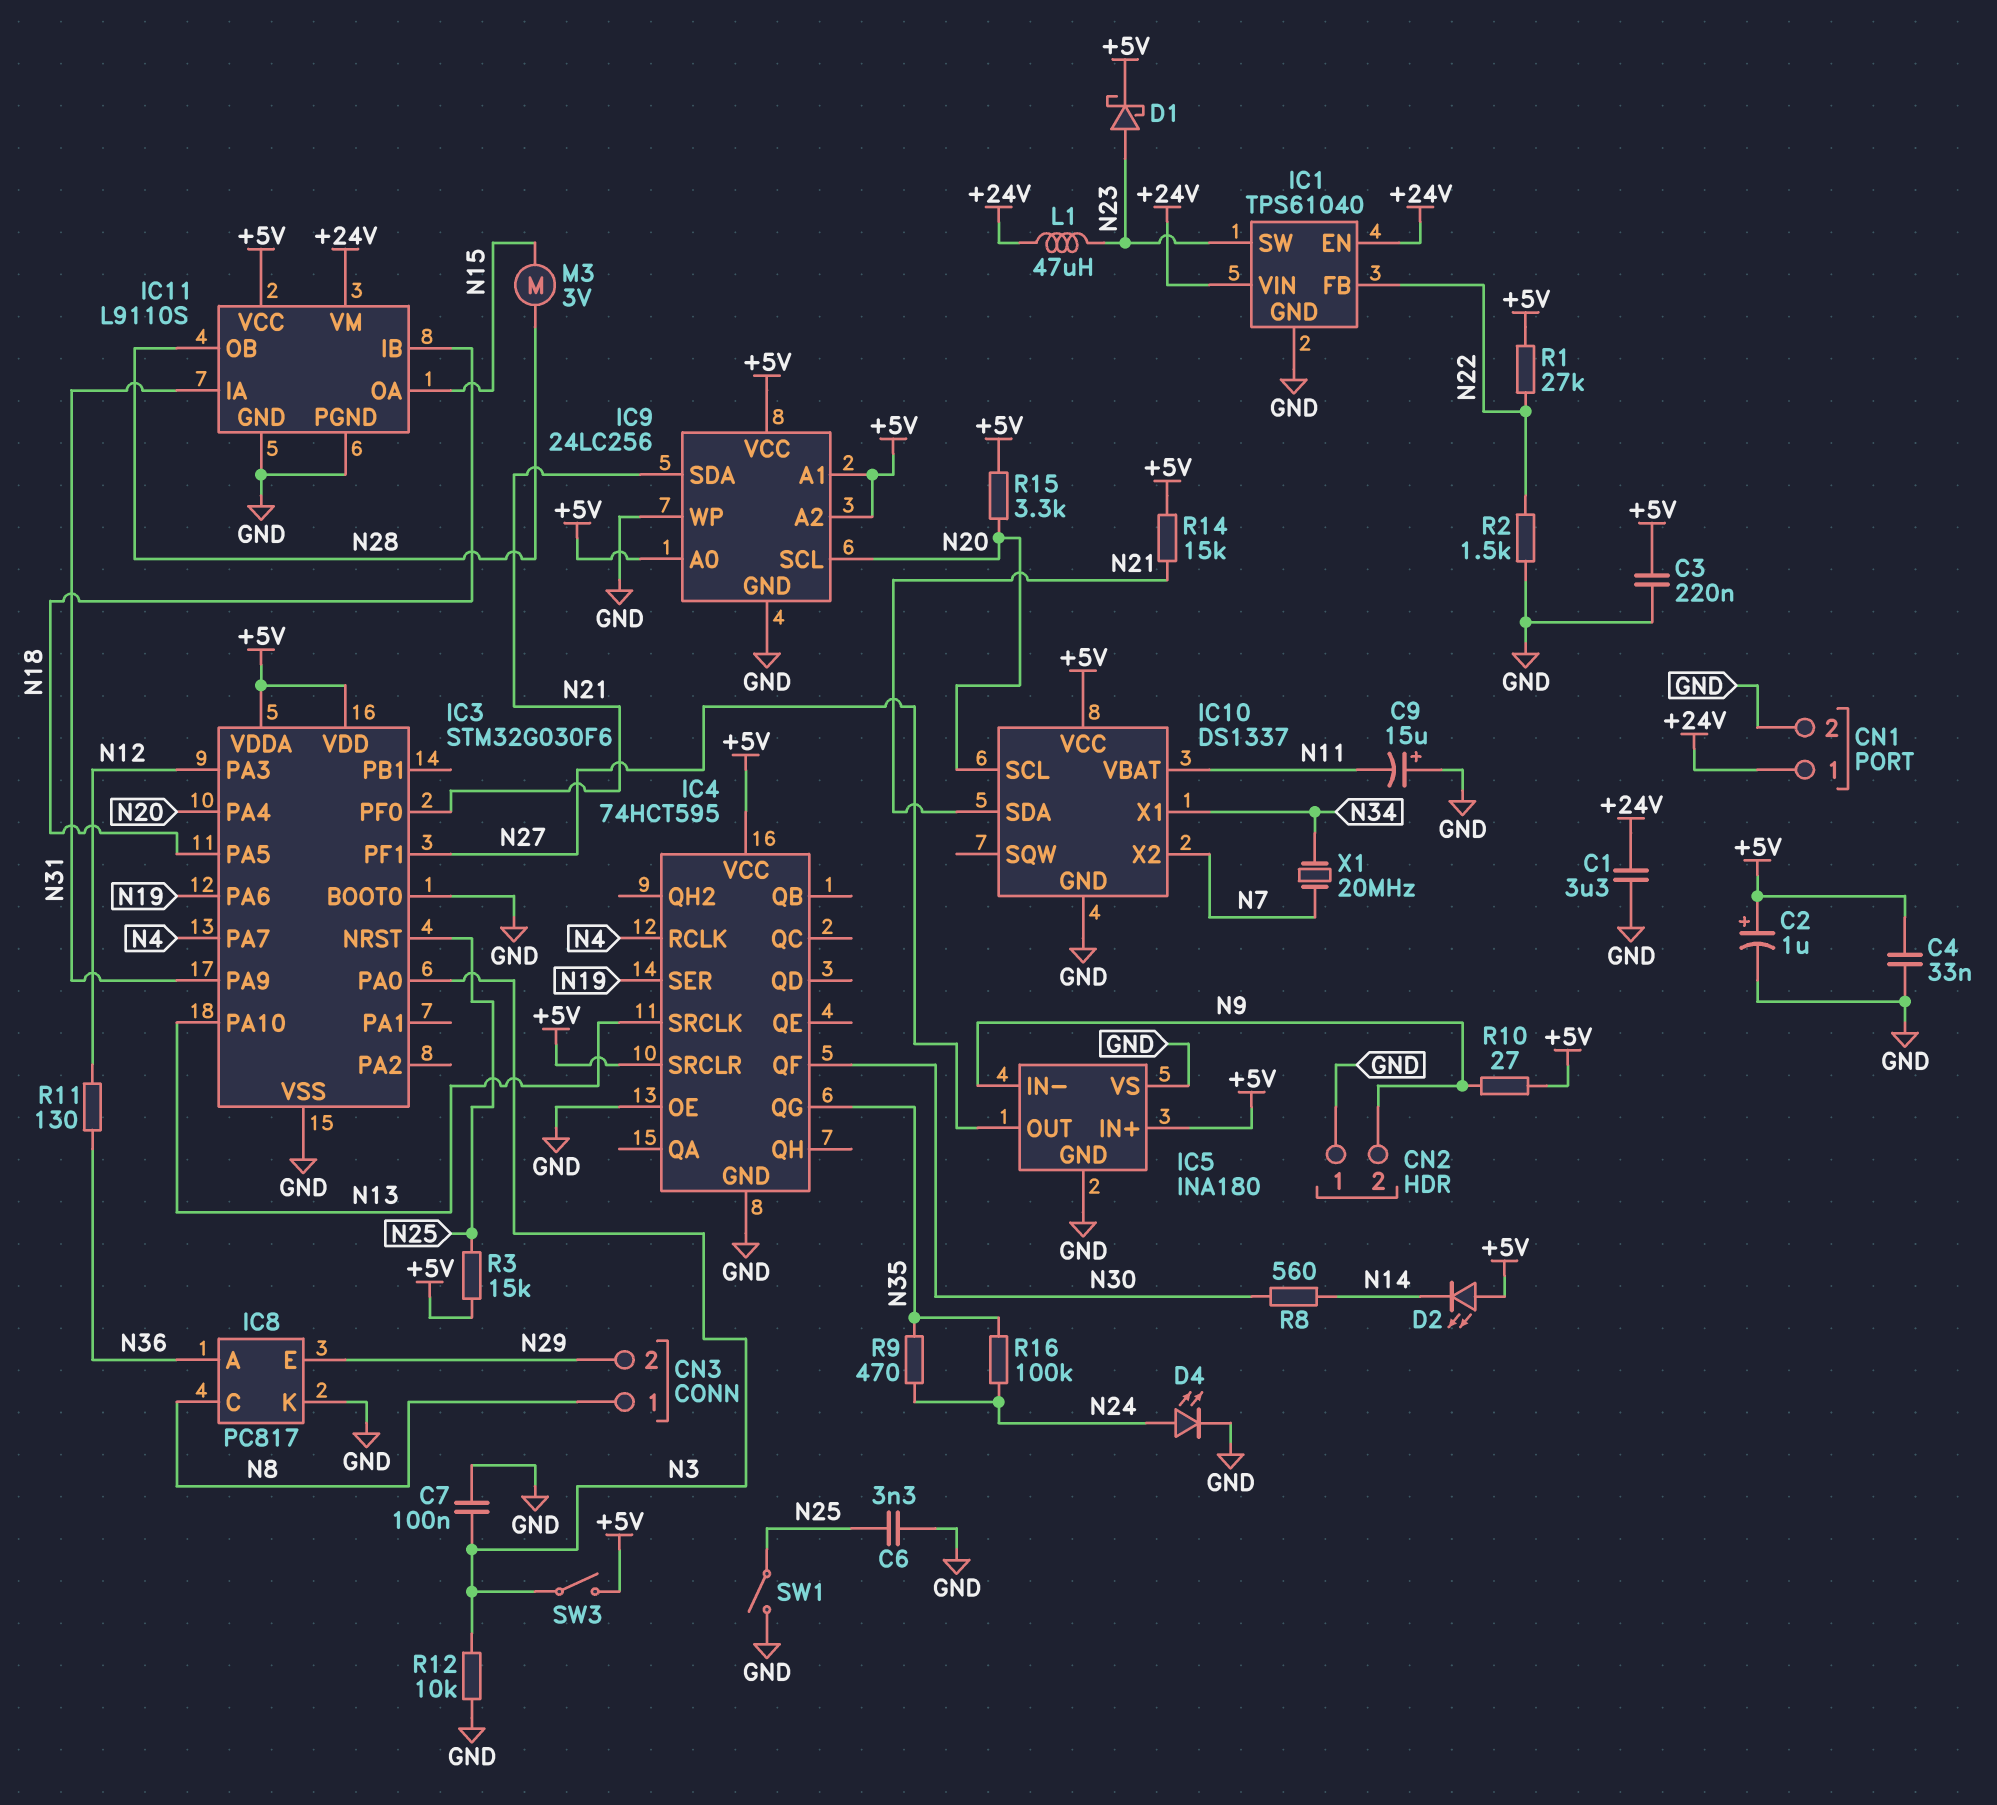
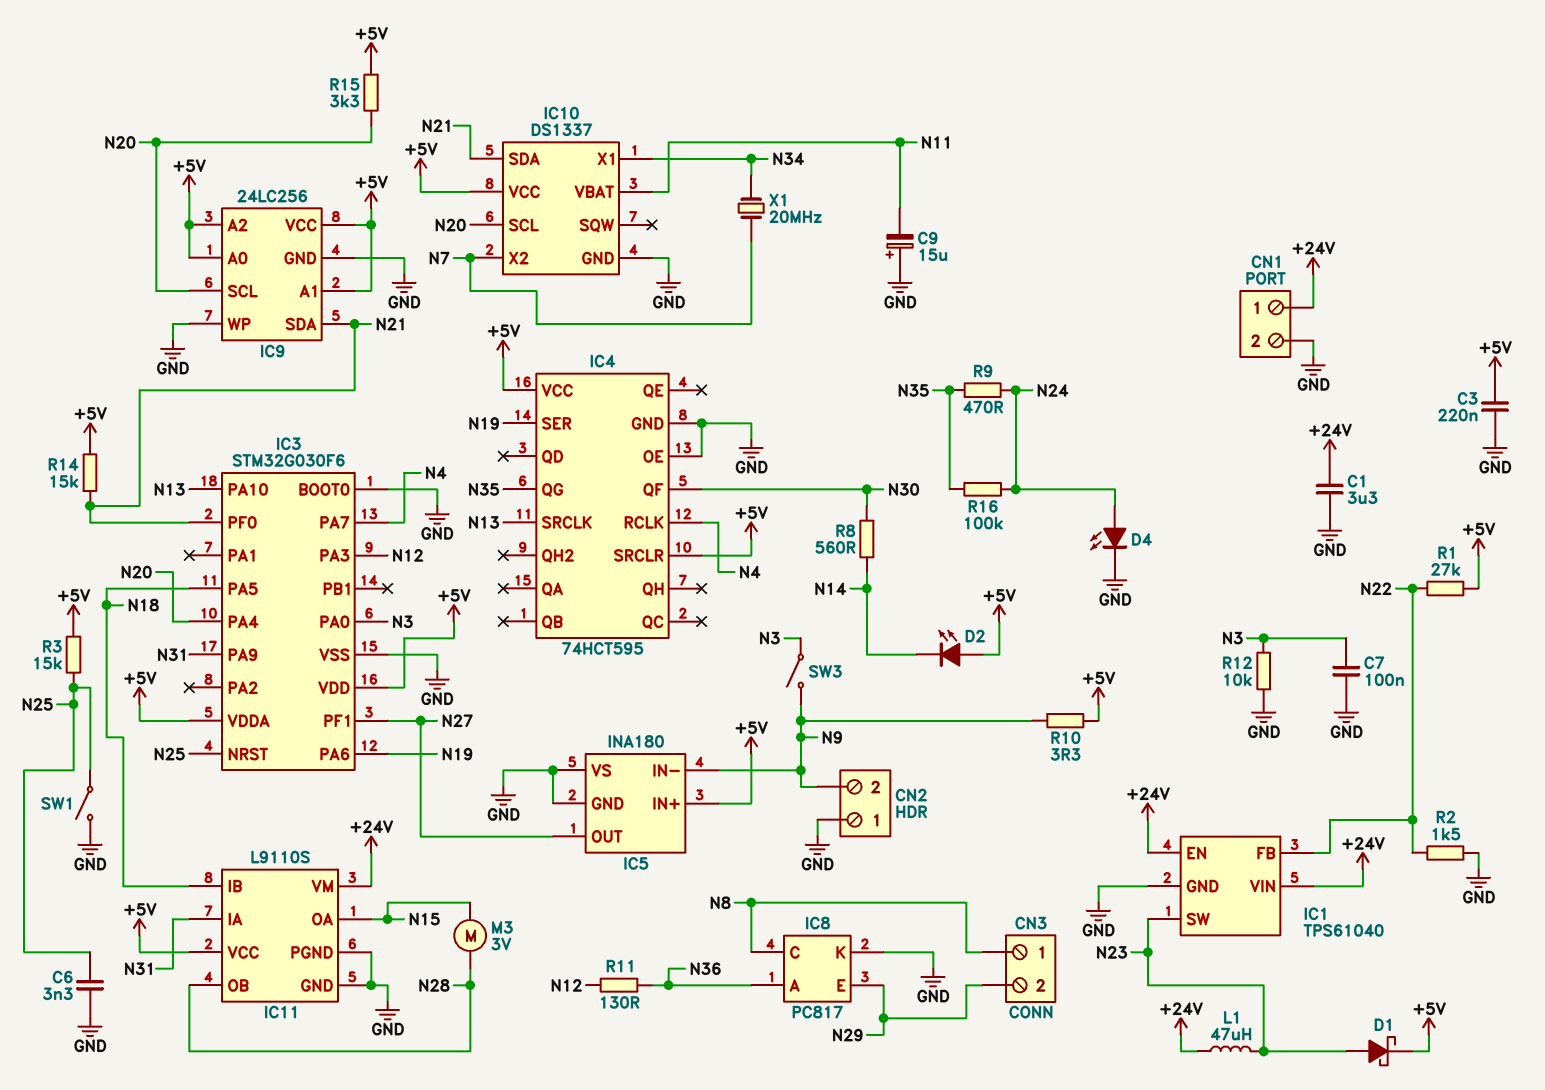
C2: 1uF (plus +5V, minus GND) -> none
C4: 33nF (+5V, GND) -> none
R10: 27 (+5V, N9) -> 3.3 (+5V, N9)
SW3: switch (+5V, N3) -> switch (N3, N9)

